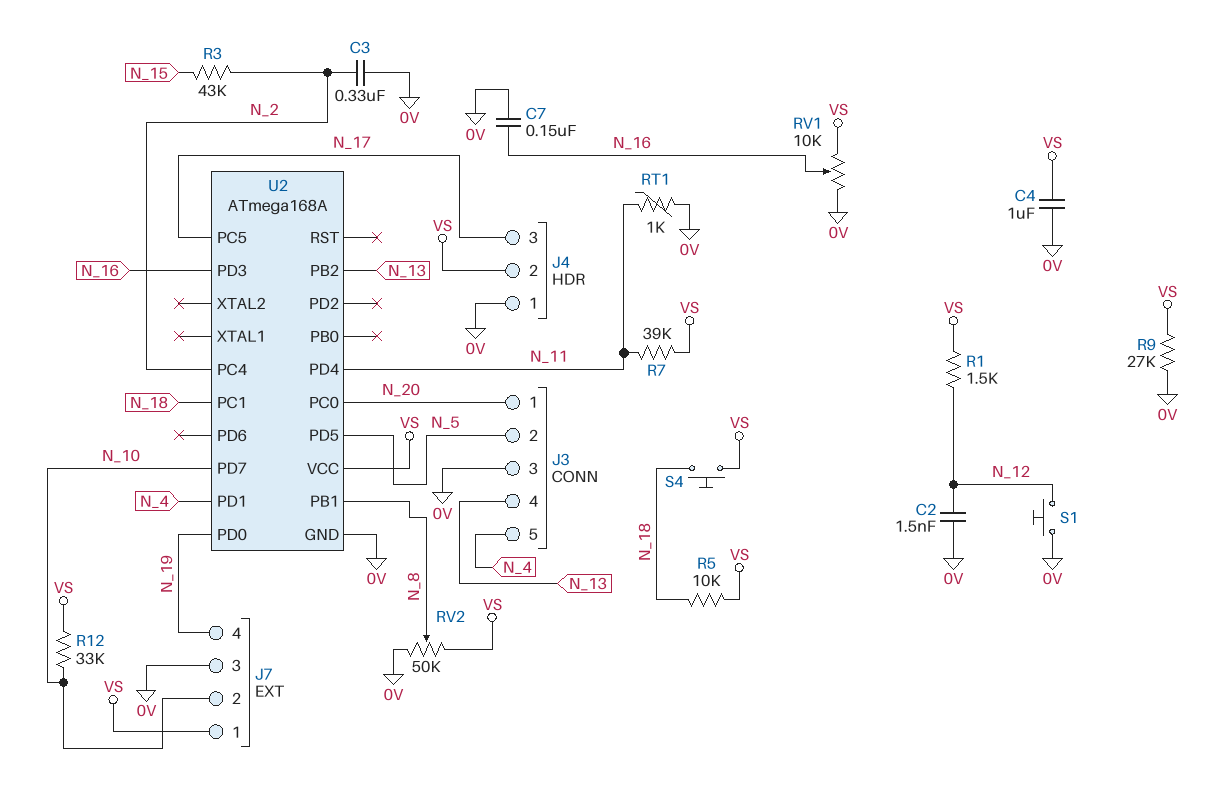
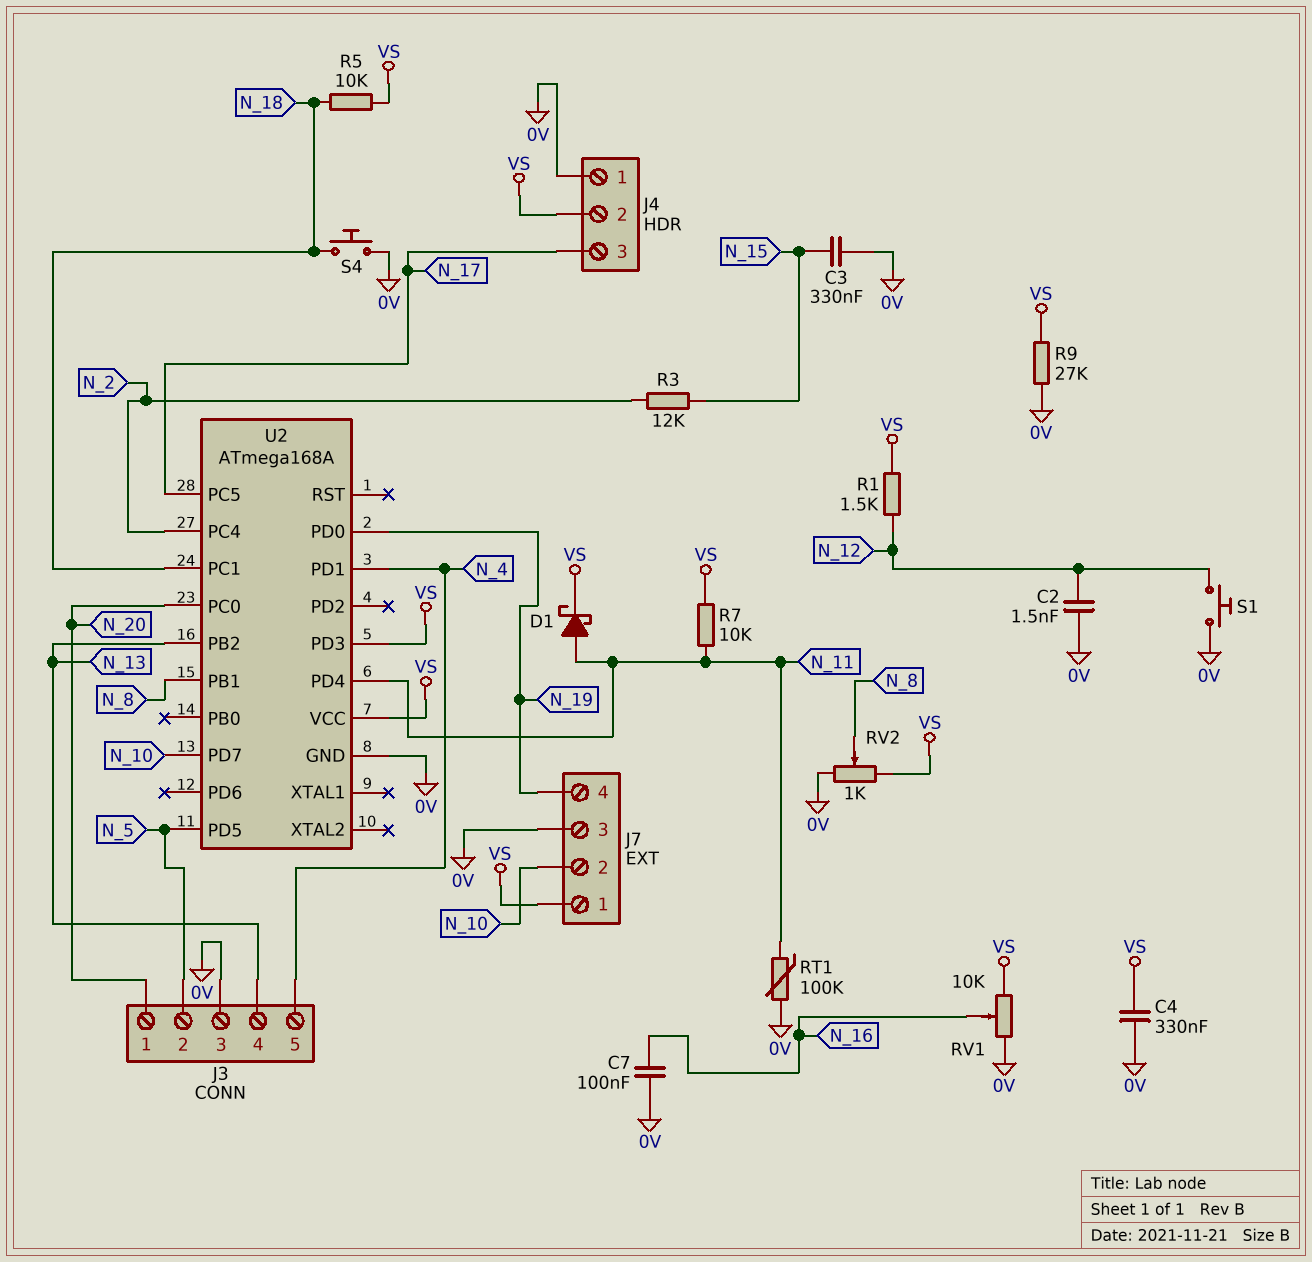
C3: 330nF (0V, N_2) -> 330nF (0V, N_15)
C4: 1uF (0V, VS) -> 330nF (0V, VS)
C7: 150nF (0V, N_16) -> 100nF (0V, N_16)
D1: none -> schottky (A N_11, K VS)
R3: 43k (N_2, N_15) -> 12k (N_2, N_15)
R7: 39k (N_11, VS) -> 10k (N_11, VS)
R12: 33k (N_10, VS) -> none
RT1: 1k (0V, N_11) -> 100k (0V, N_11)
RV2: 50k (0V, VS, wiper N_8) -> 1k (0V, VS, wiper N_8)
S4: button (N_18, VS) -> button (0V, N_18)
U2 pin PD3: N_16 -> VS

